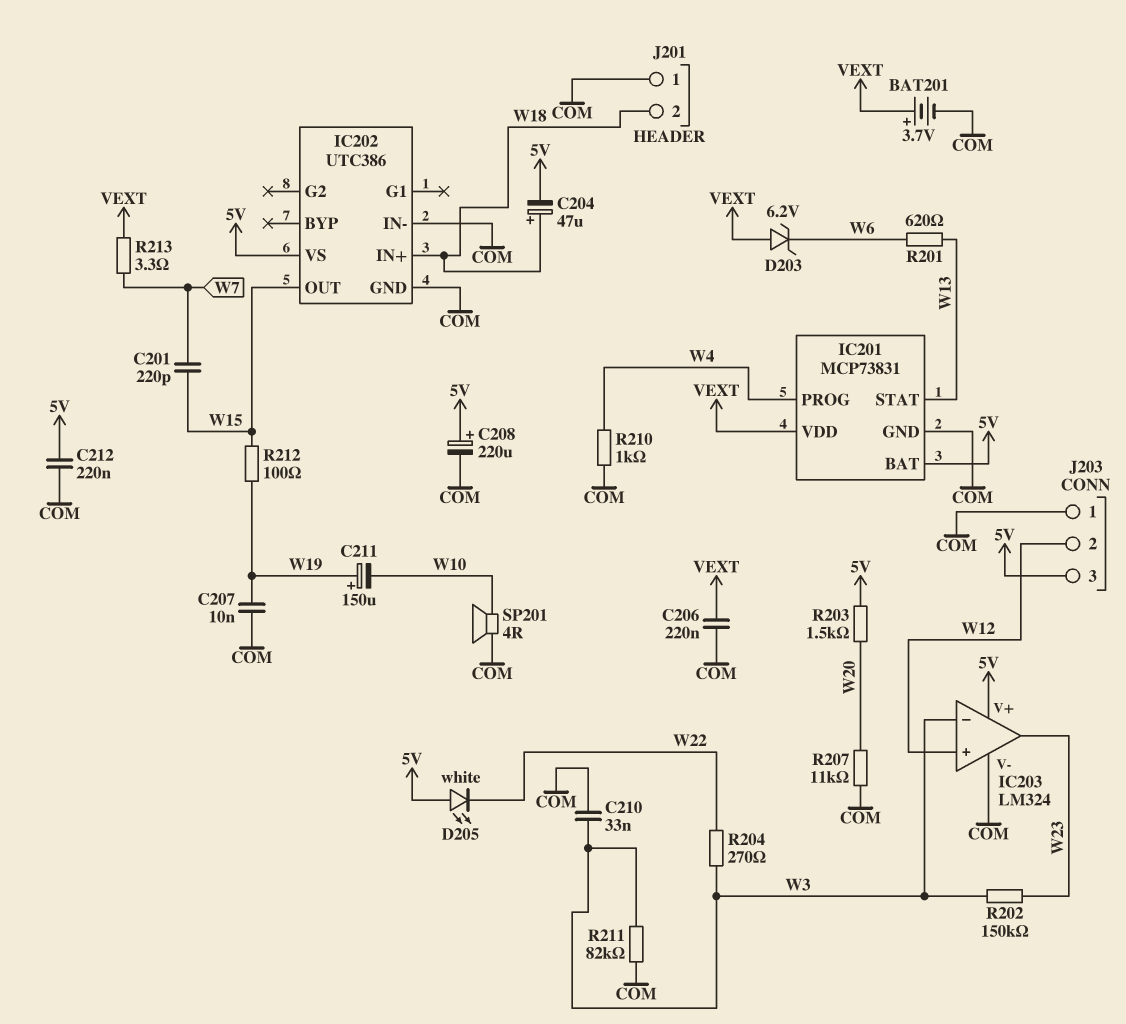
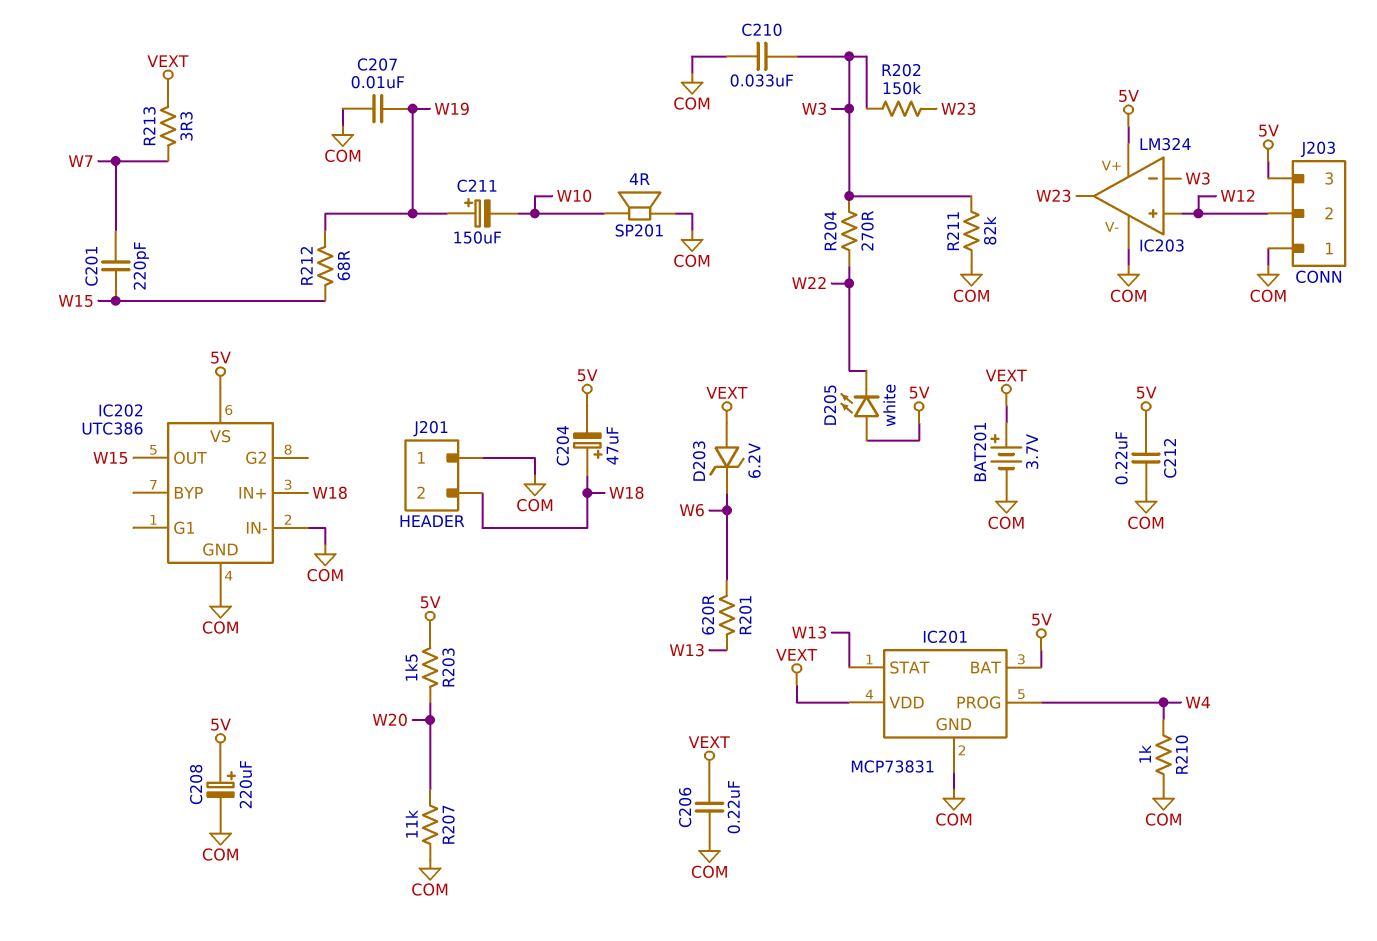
R212: 100 (W15, W19) -> 68 (W15, W19)

